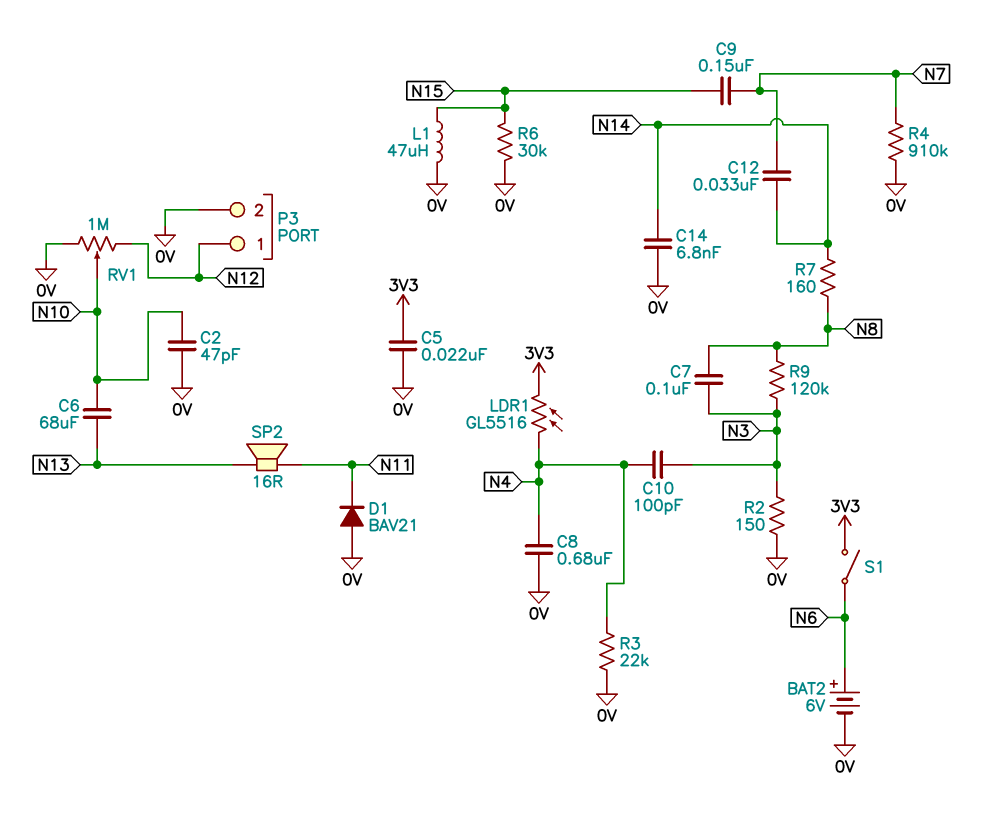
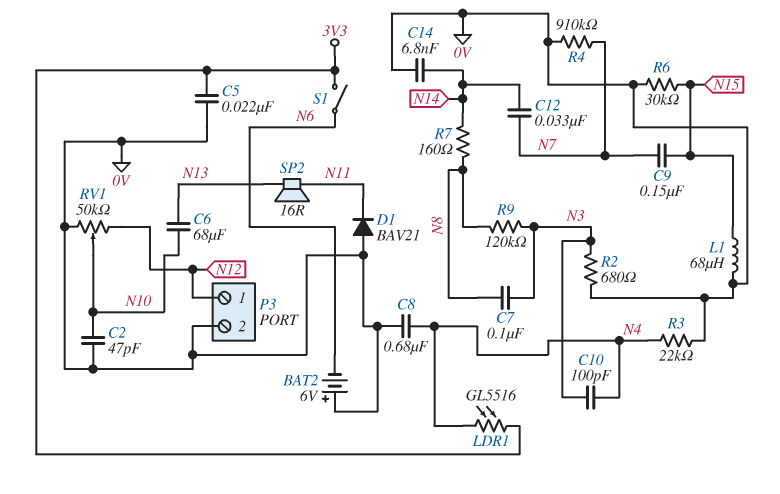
BAT2: 6V (plus N6, minus 0V) -> 6V (plus 0V, minus N6)
L1: 47uH (0V, N15) -> 68uH (0V, N15)
R2: 150 (0V, N3) -> 680 (0V, N3)
RV1: 1M (0V, N12, wiper N10) -> 50k (0V, N12, wiper N10)

